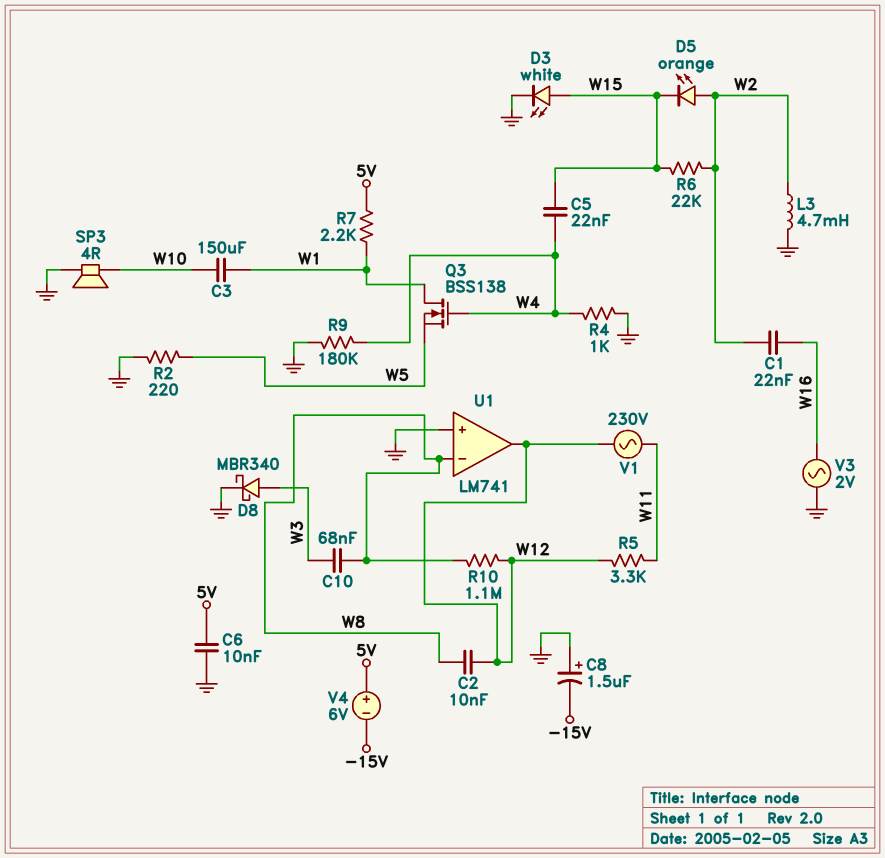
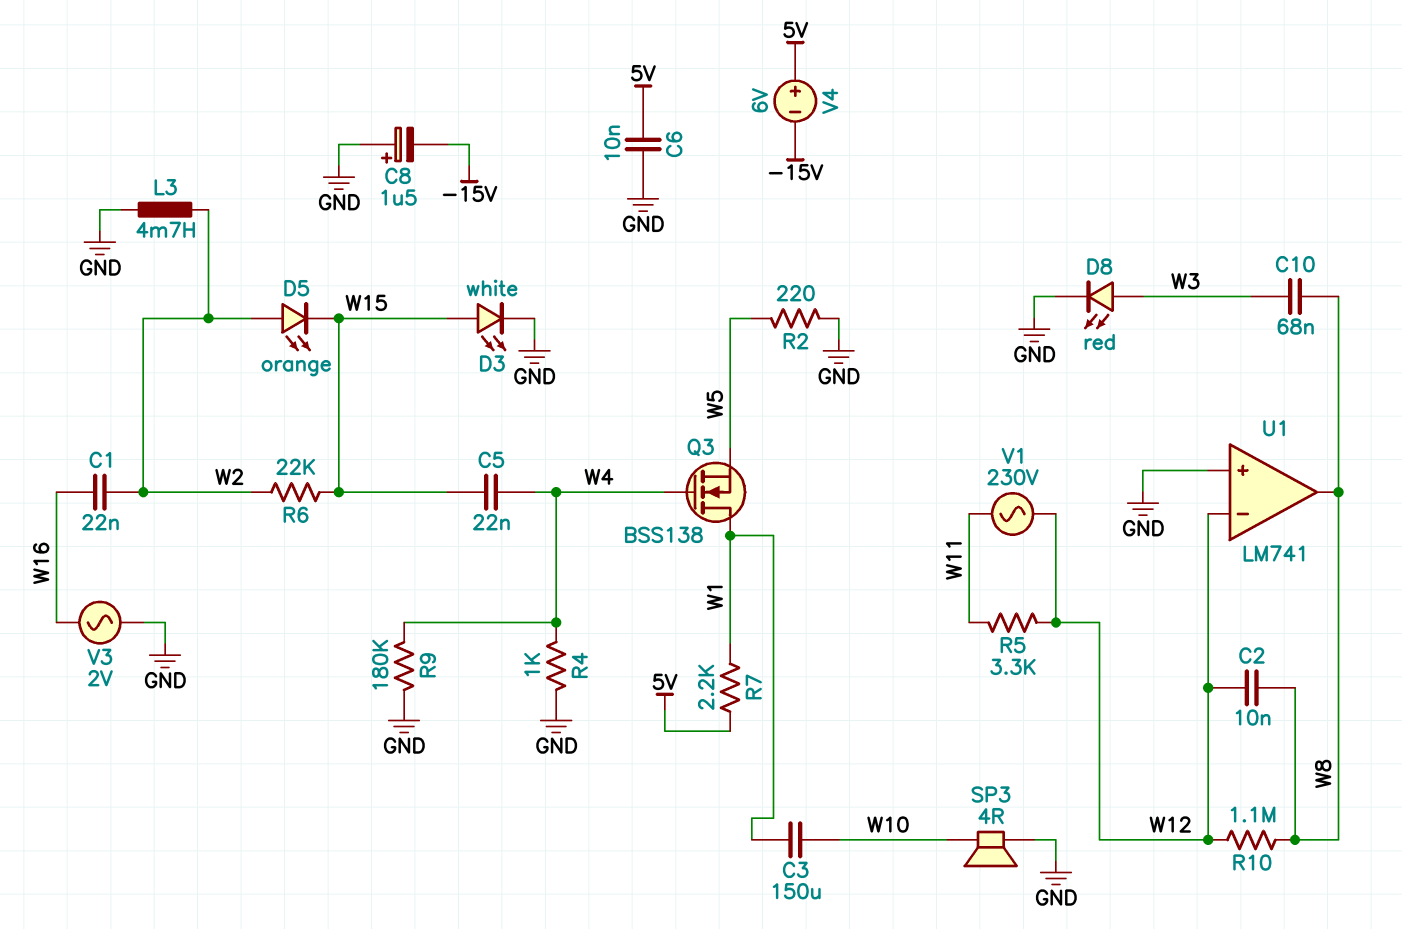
D8: schottky MBR340 (A W3, K GND) -> LED red (A W3, K GND)
U1 pin in-: W8 -> W12
U1 pin out: W12 -> W8

